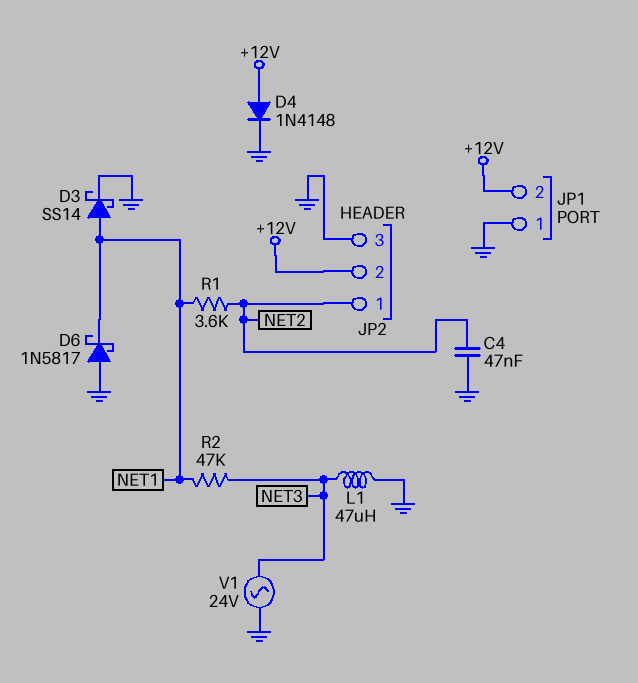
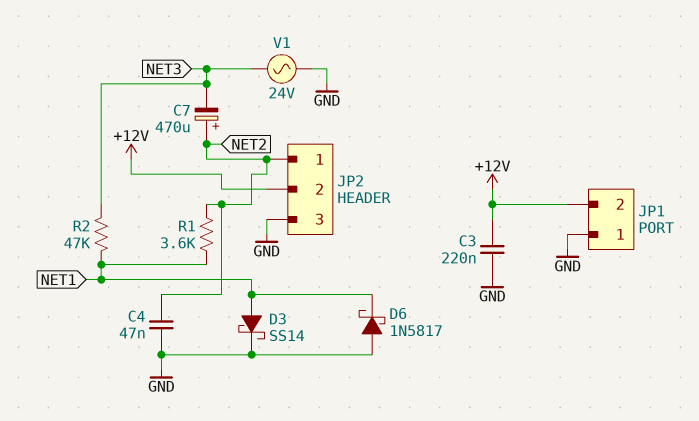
C3: none -> 220nF (+12V, GND)
C7: none -> 470uF (plus NET2, minus NET3)
D4: diode 1N4148 (A +12V, K GND) -> none
L1: 47uH (GND, NET3) -> none

